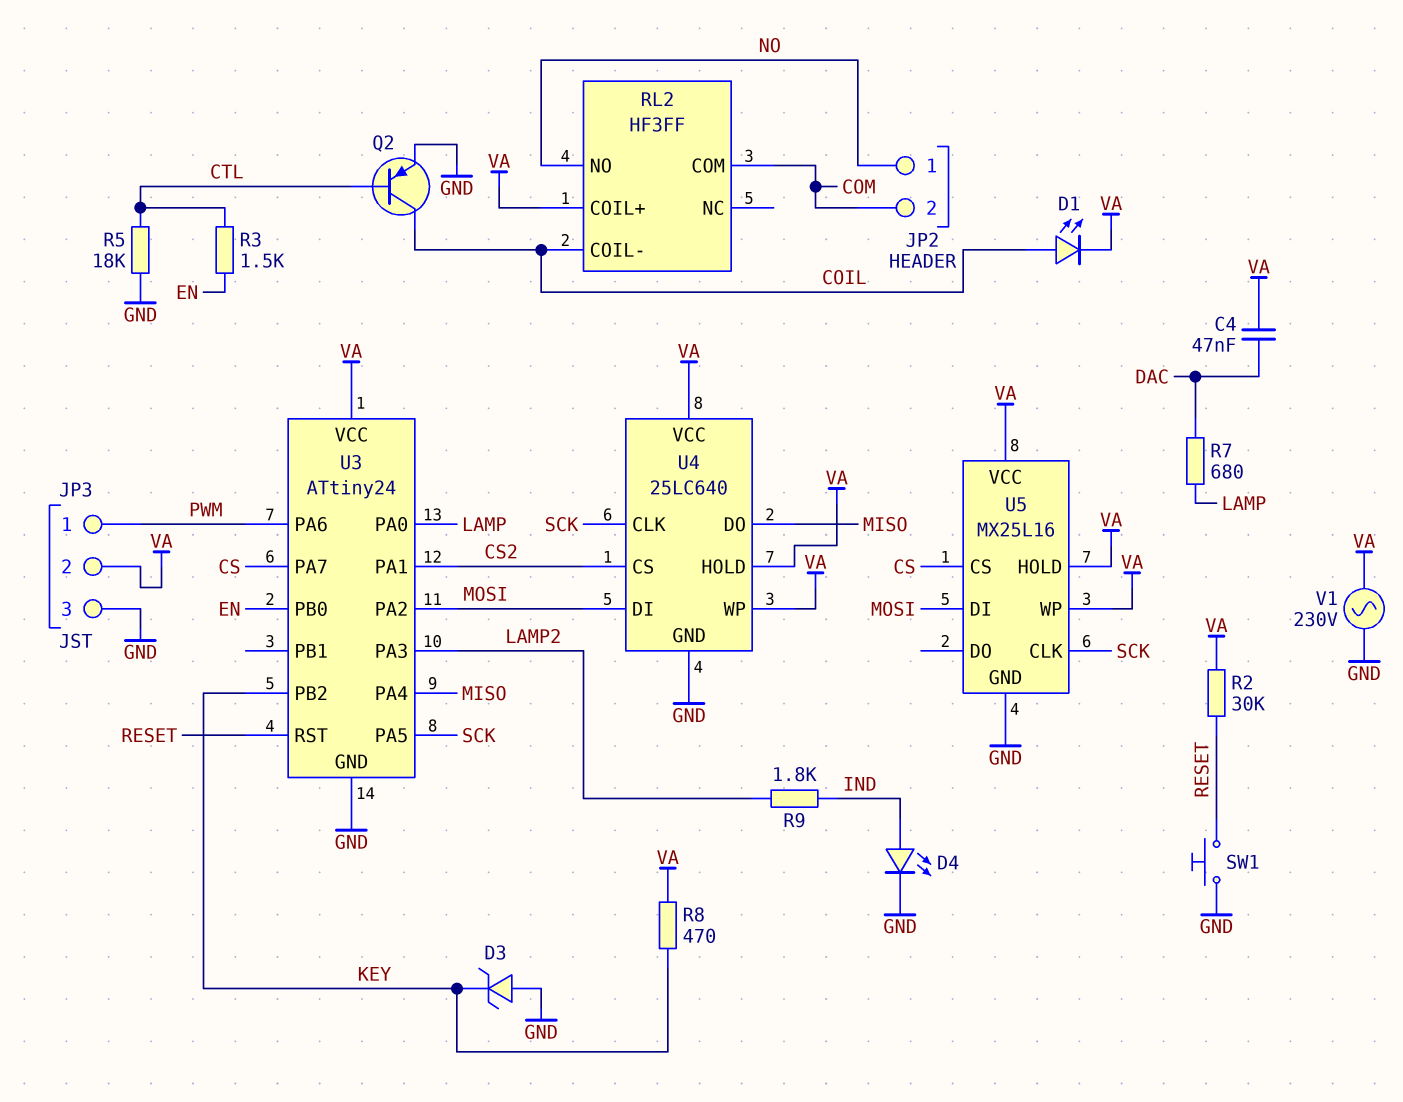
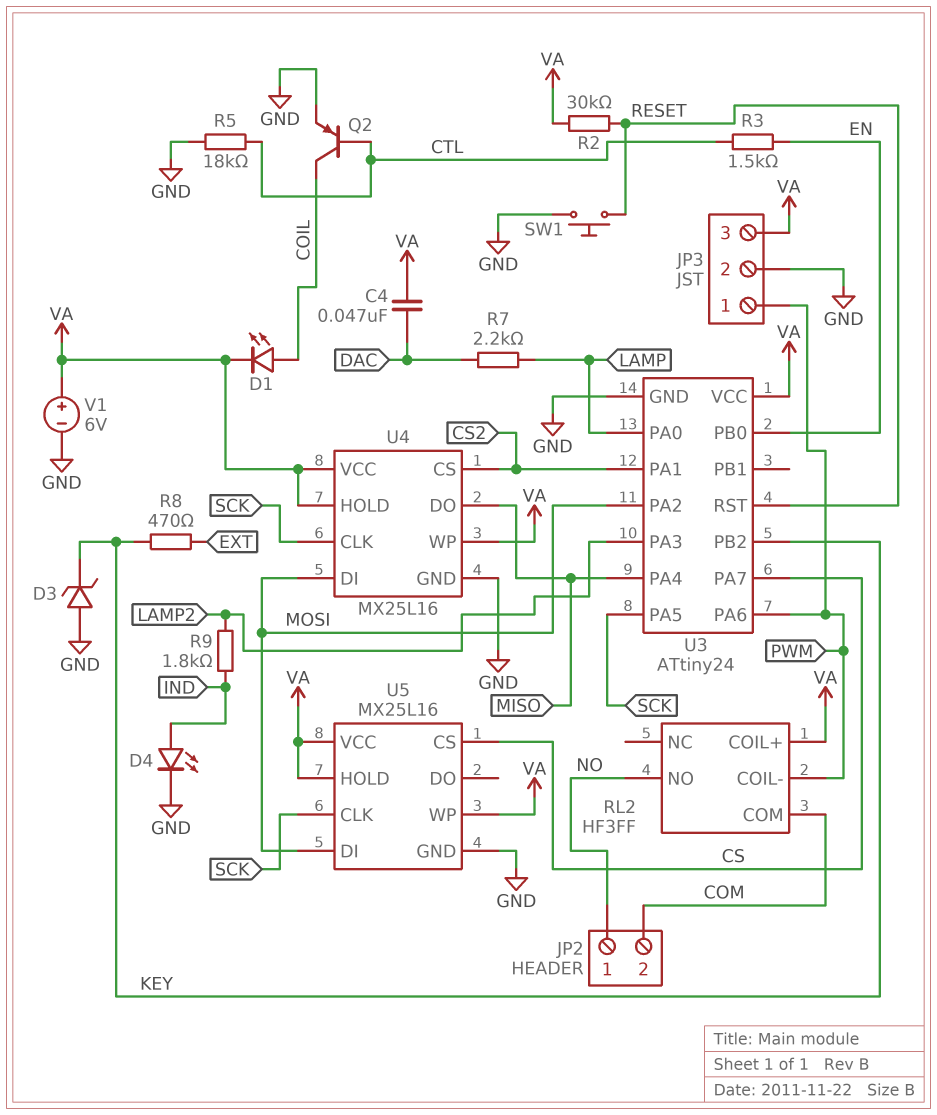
JP3 pin 2: VA -> GND
JP3 pin 3: GND -> VA
R7: 680 (DAC, LAMP) -> 2.2k (DAC, LAMP)
R8: 470 (KEY, VA) -> 470 (EXT, KEY)
RL2 pin COIL-: COIL -> PWM
U4: 25LC640 -> MX25L16
V1: AC 230V (GND, VA) -> 6V (plus VA, minus GND)

